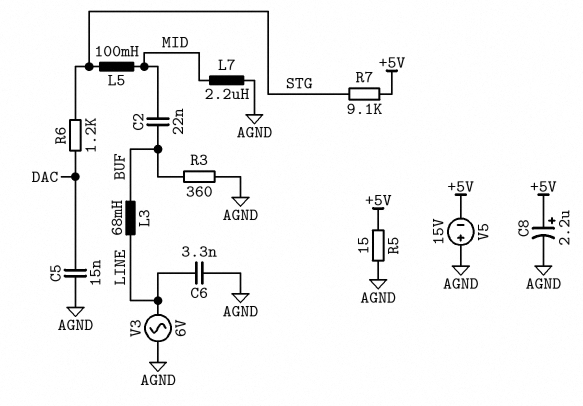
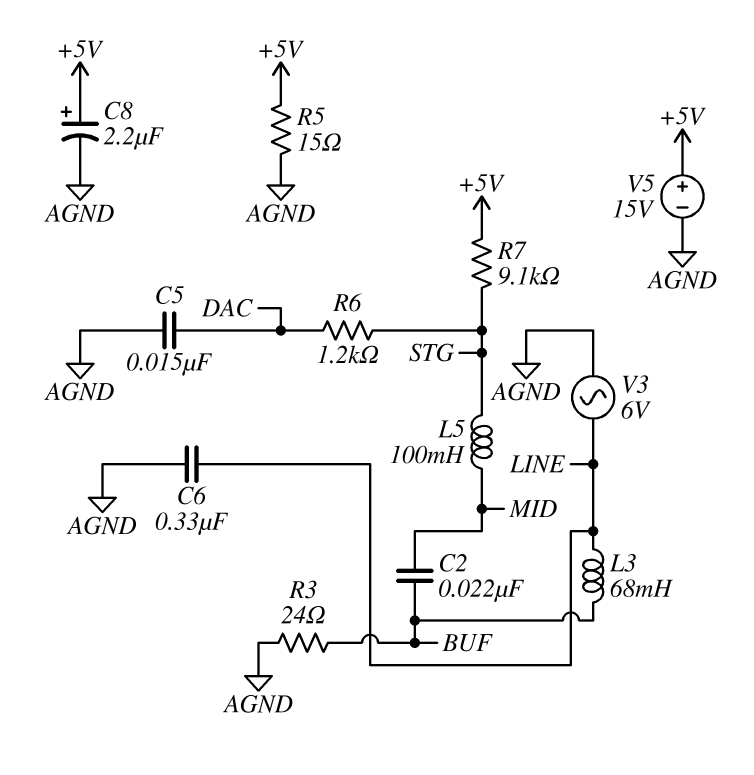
C6: 3.3nF (AGND, LINE) -> 330nF (AGND, LINE)
L7: 2.2uH (AGND, MID) -> none
R3: 360 (AGND, BUF) -> 24 (AGND, BUF)
V5: 15V (plus AGND, minus +5V) -> 15V (plus +5V, minus AGND)

